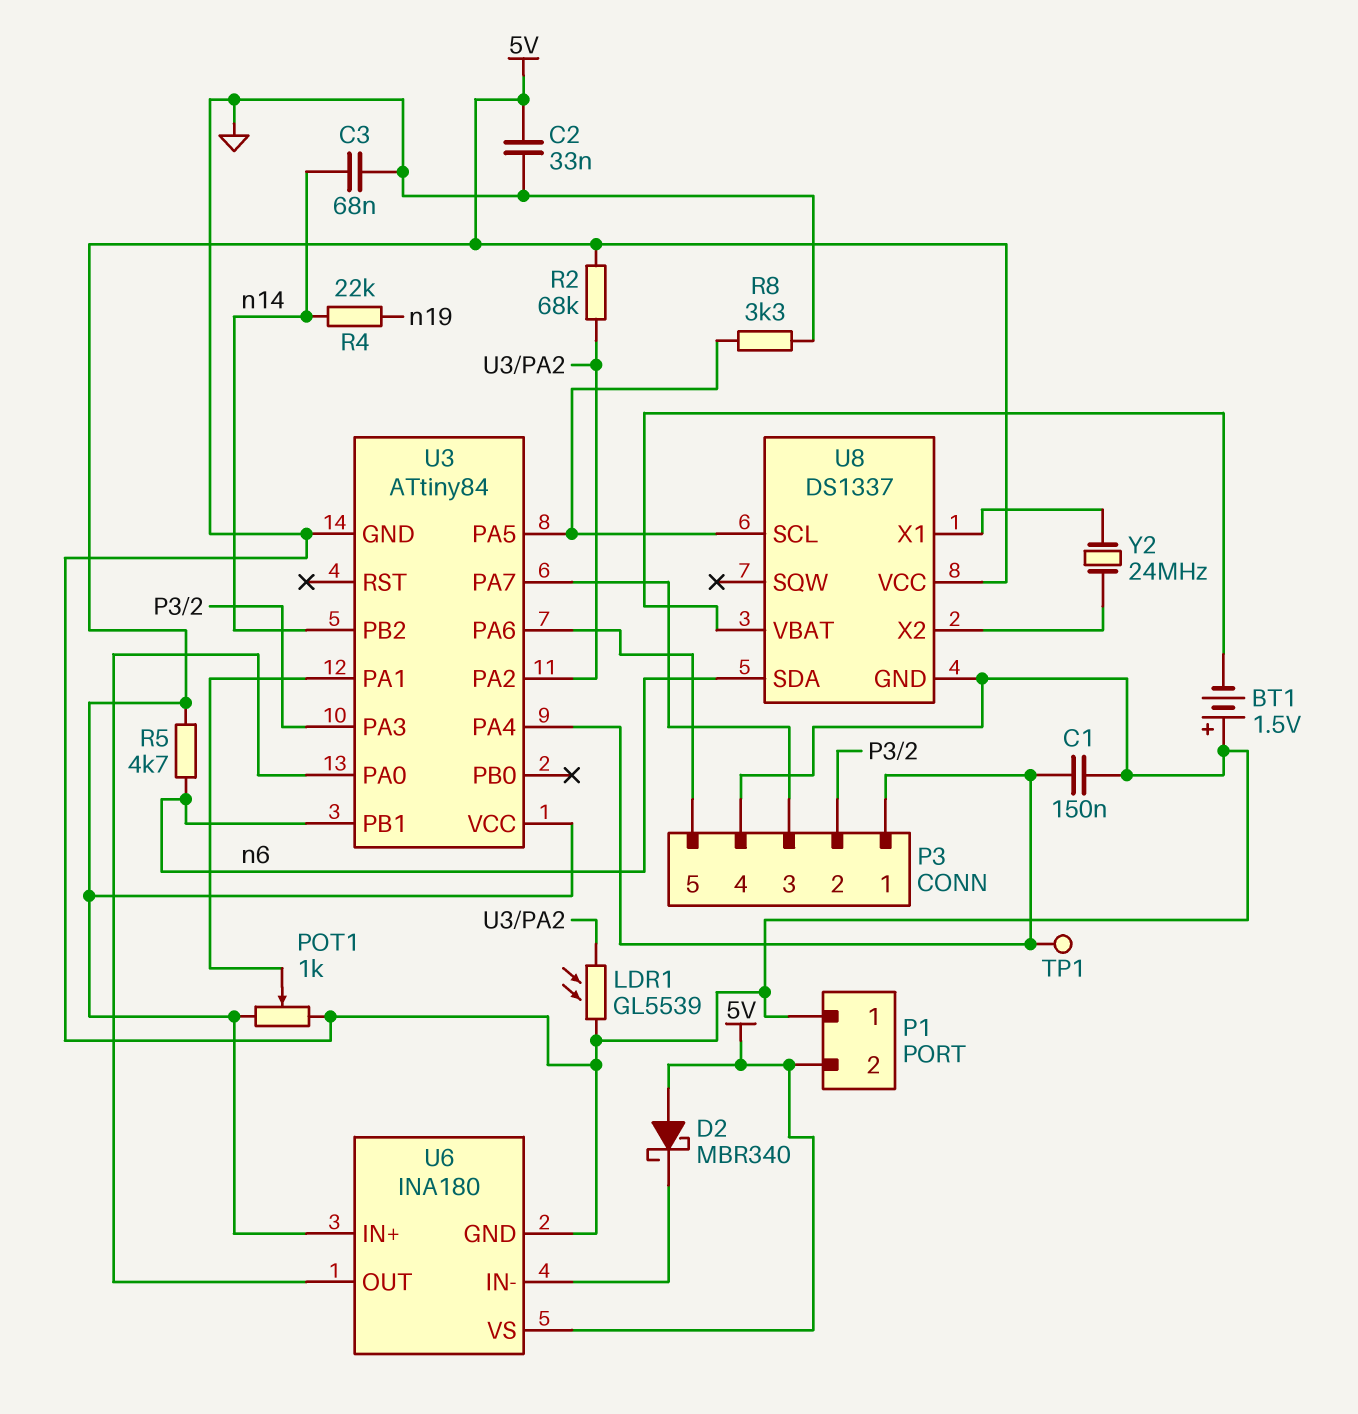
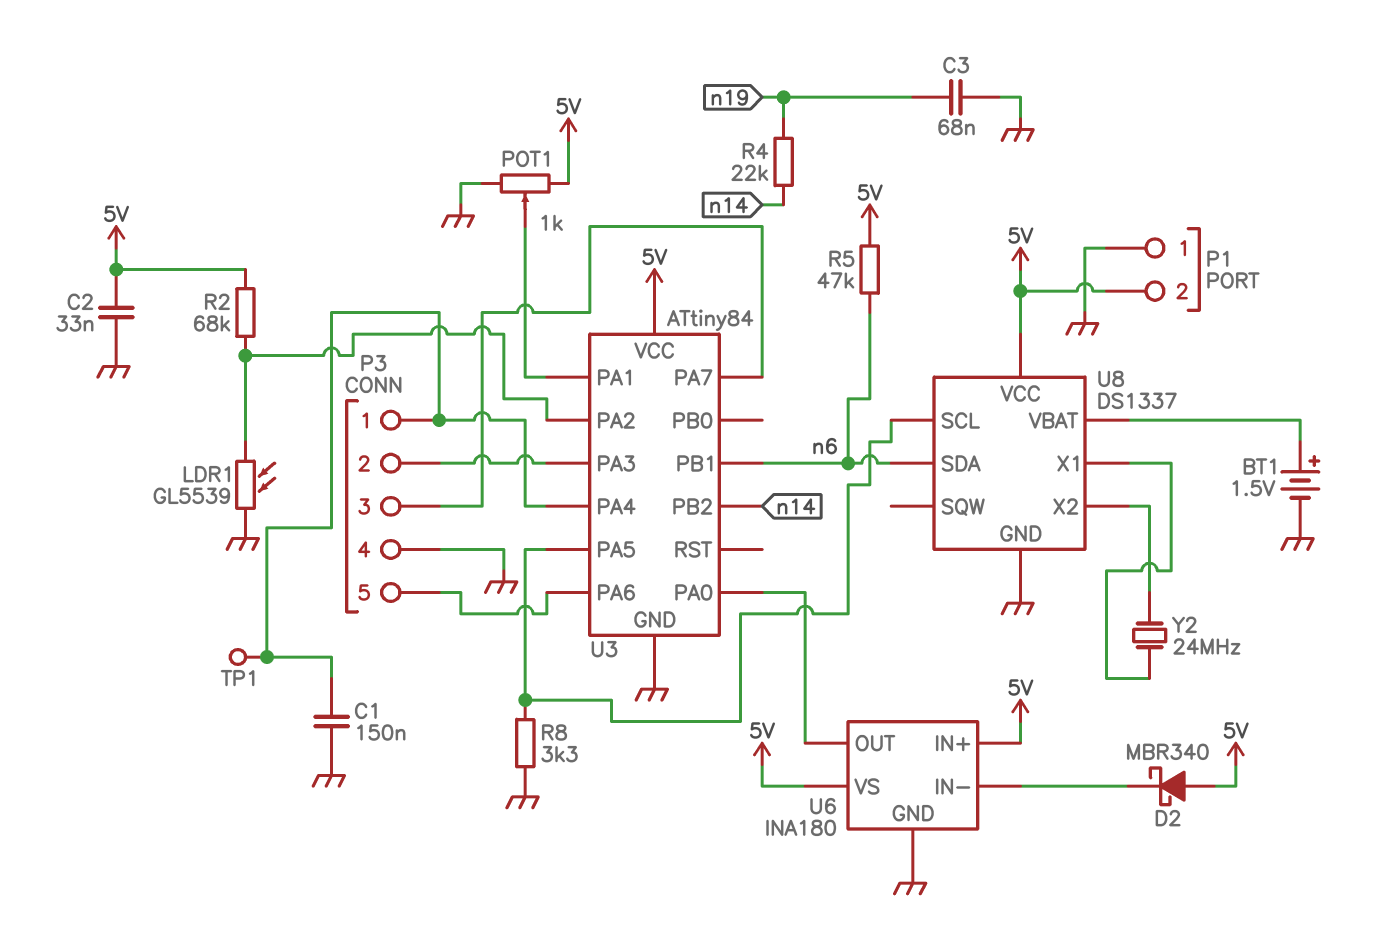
BT1: 1.5V (plus GND, minus U8/VBAT) -> 1.5V (plus U8/VBAT, minus GND)
C3: 68nF (GND, n14) -> 68nF (GND, n19)
R5: 4.7k (5V, n6) -> 47k (5V, n6)

